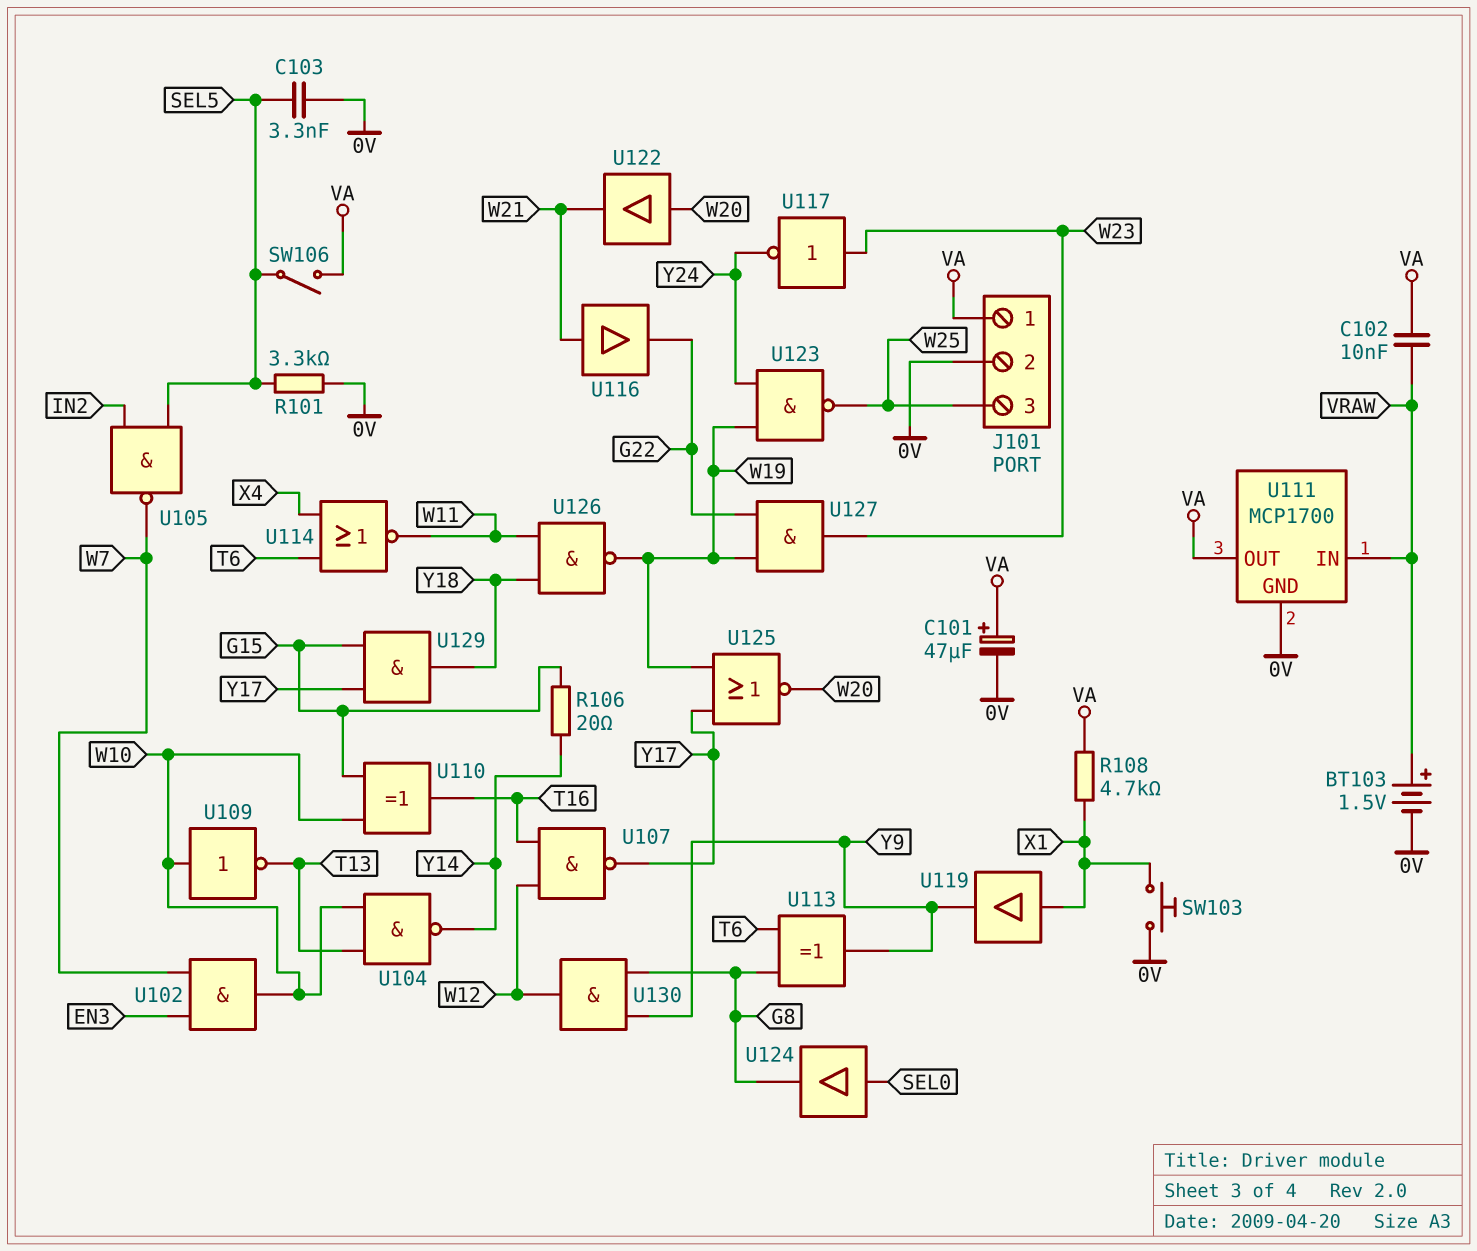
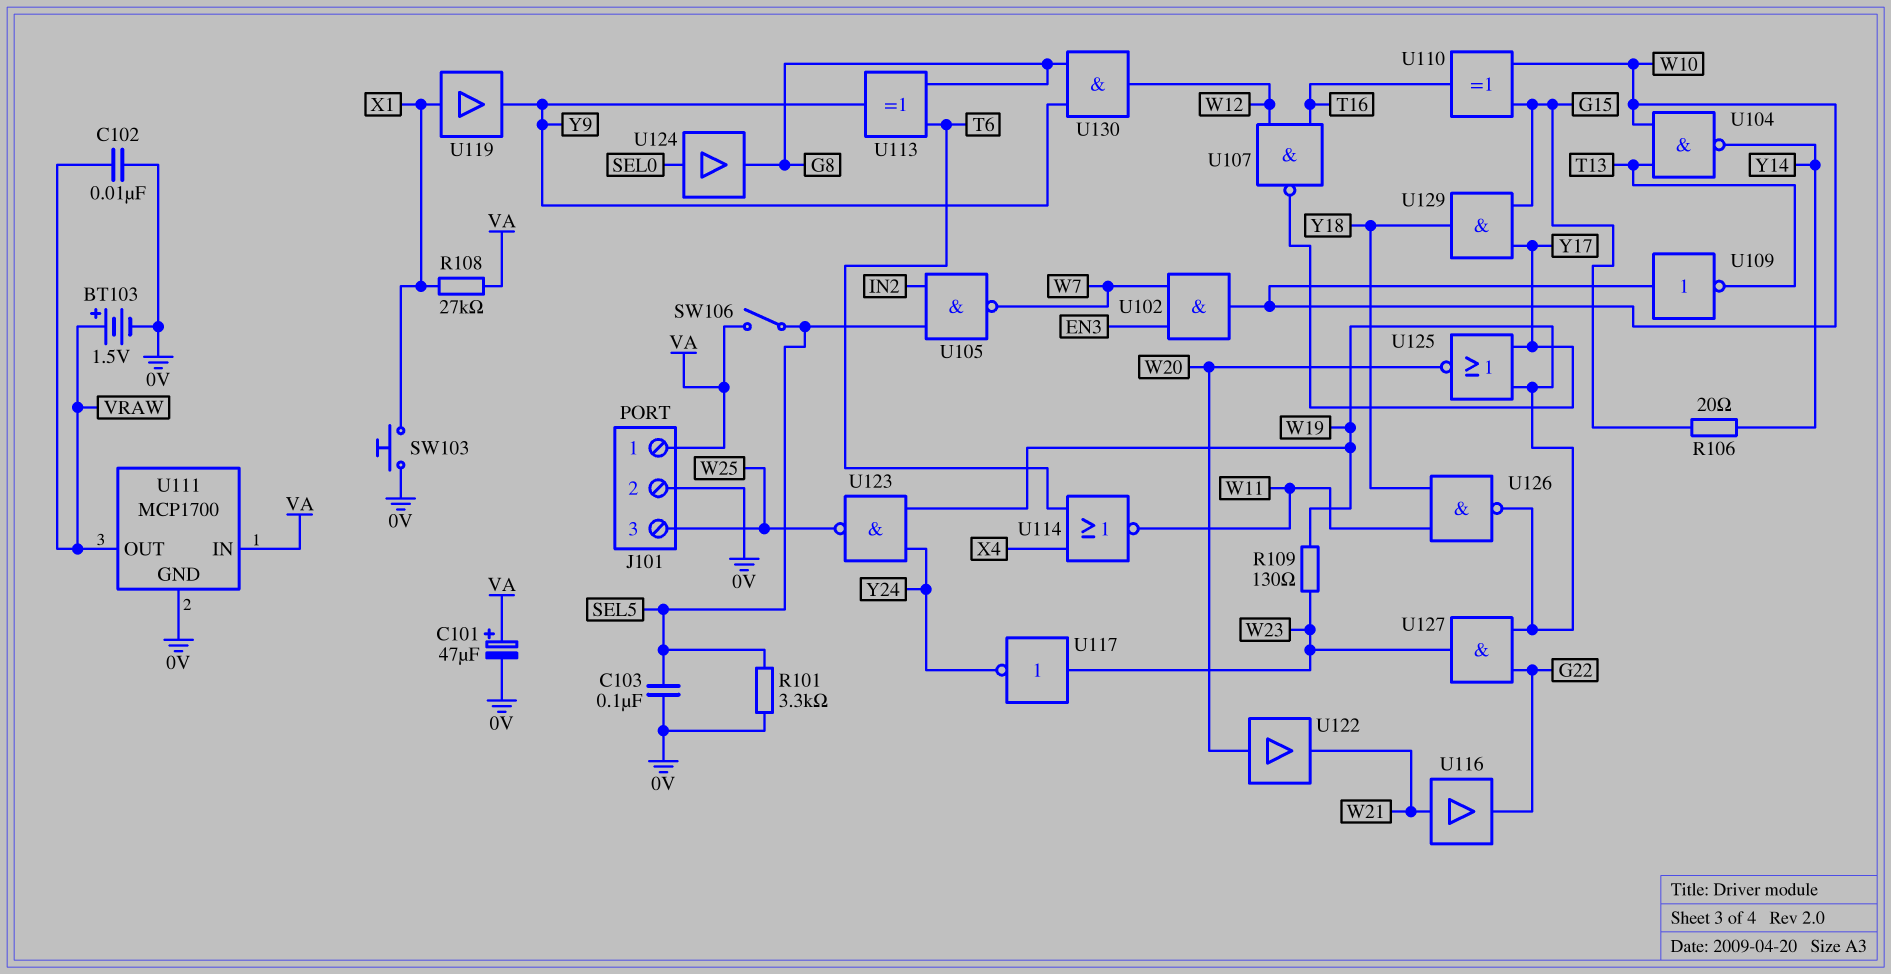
C102: 10nF (VA, VRAW) -> 10nF (0V, VRAW)
C103: 3.3nF (0V, SEL5) -> 100nF (0V, SEL5)
R108: 4.7k (VA, X1) -> 27k (VA, X1)
R109: none -> 130 (W19, W23)
U111 pin IN: VRAW -> VA
U111 pin OUT: VA -> VRAW

